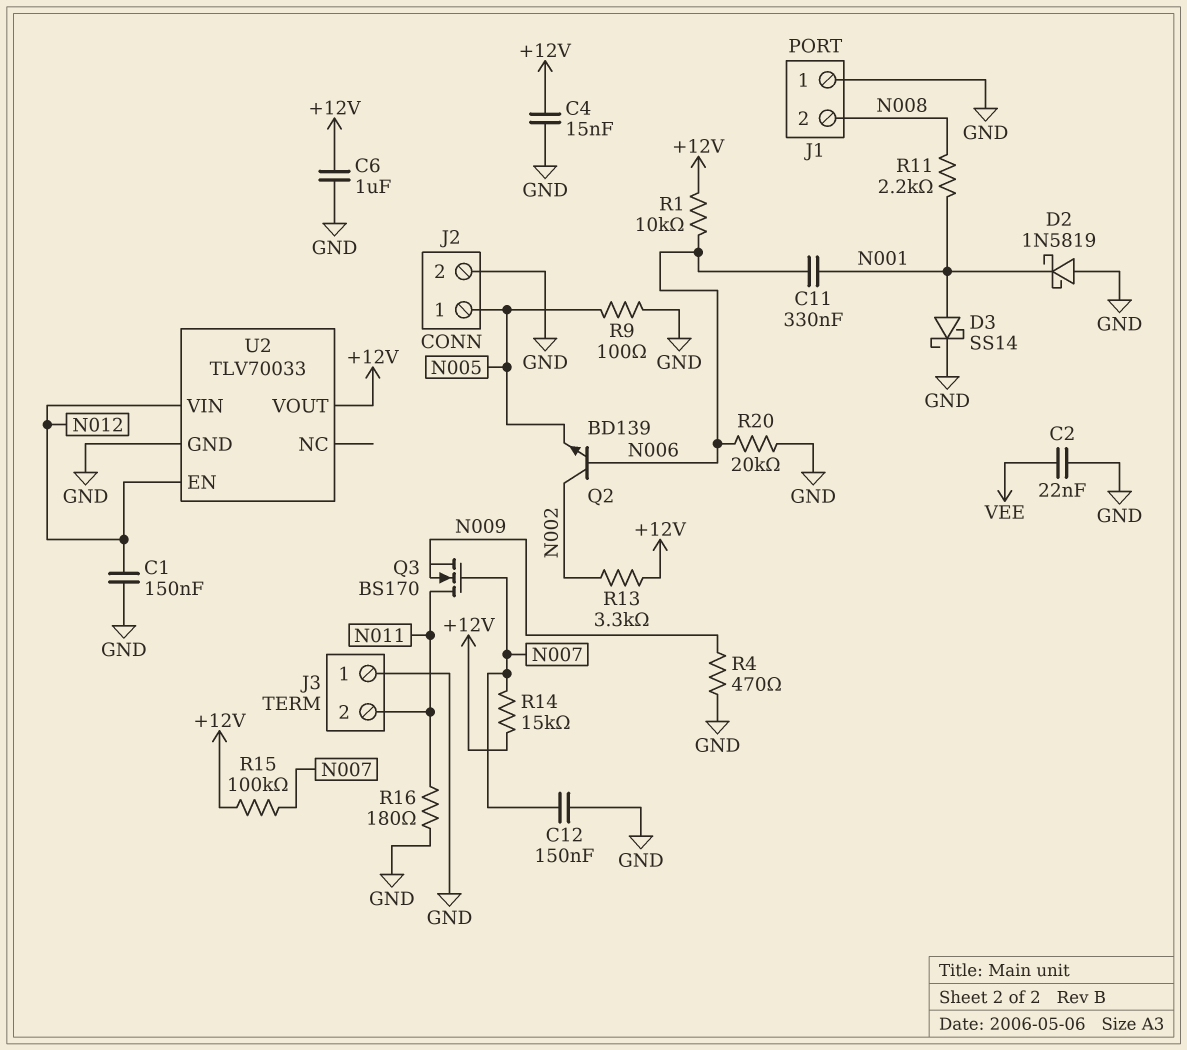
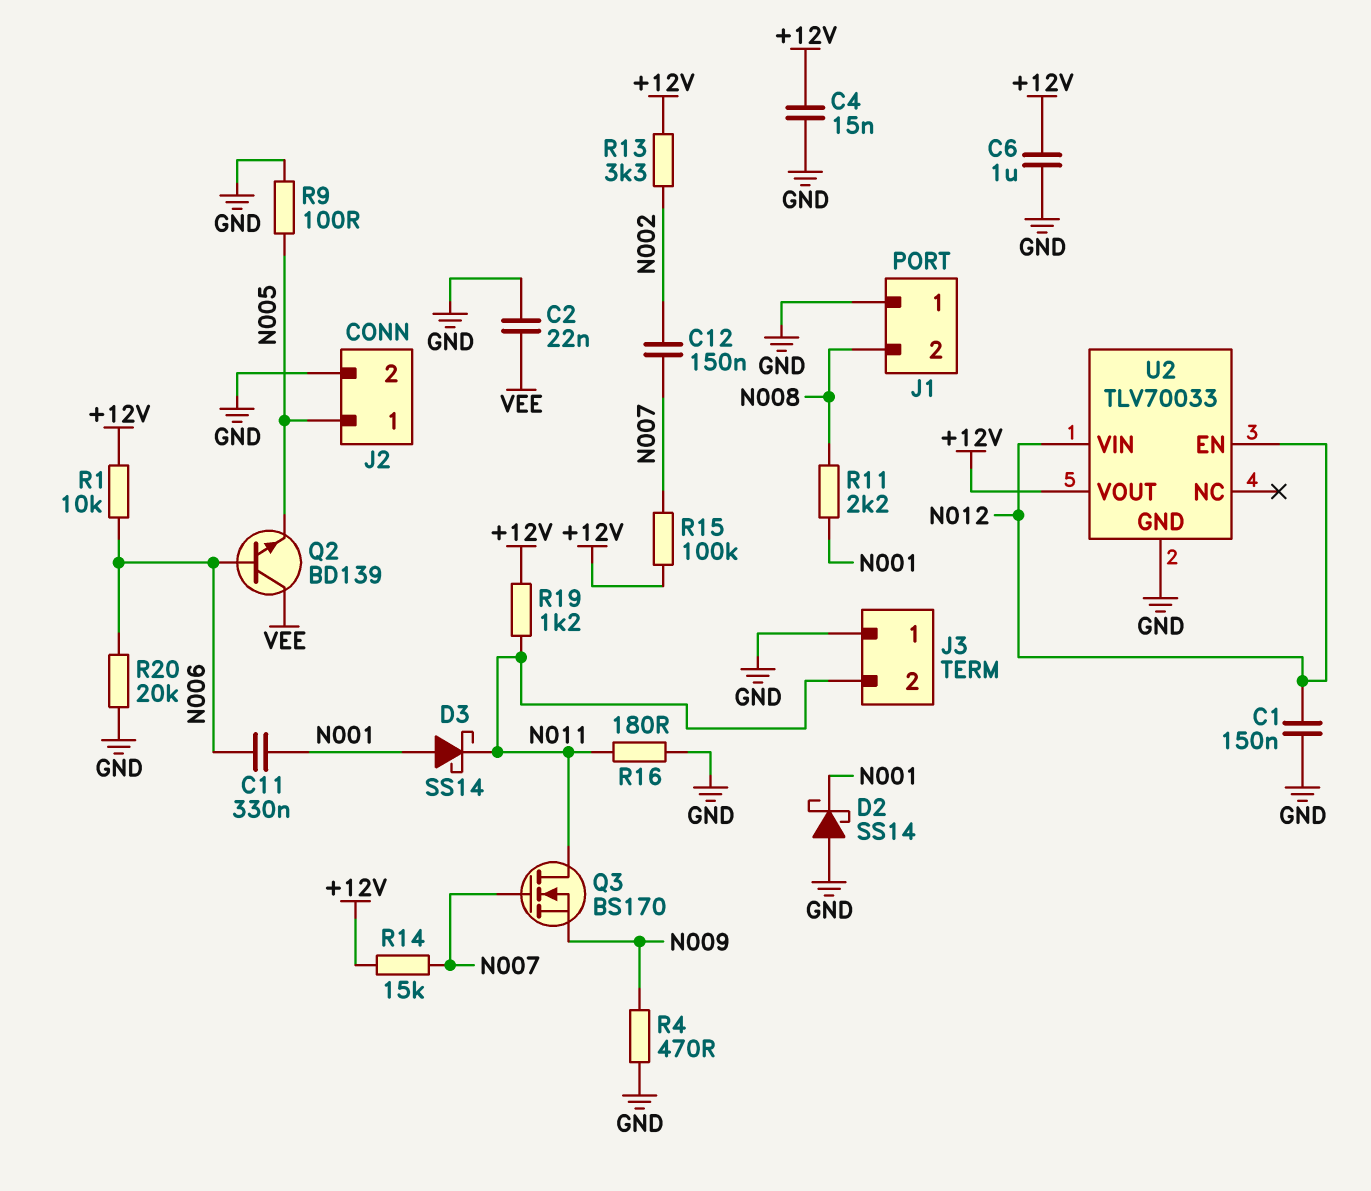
C12: 150nF (GND, N007) -> 150nF (N002, N007)
D2: schottky 1N5819 (A GND, K N001) -> schottky SS14 (A GND, K N001)
D3: schottky SS14 (A N001, K GND) -> schottky SS14 (A N001, K N011)
Q2: NPN BD139 (B N006, C N002, E N005) -> NPN BD139 (B N006, C VEE, E N005)
R19: none -> 1.2k (+12V, N011)

